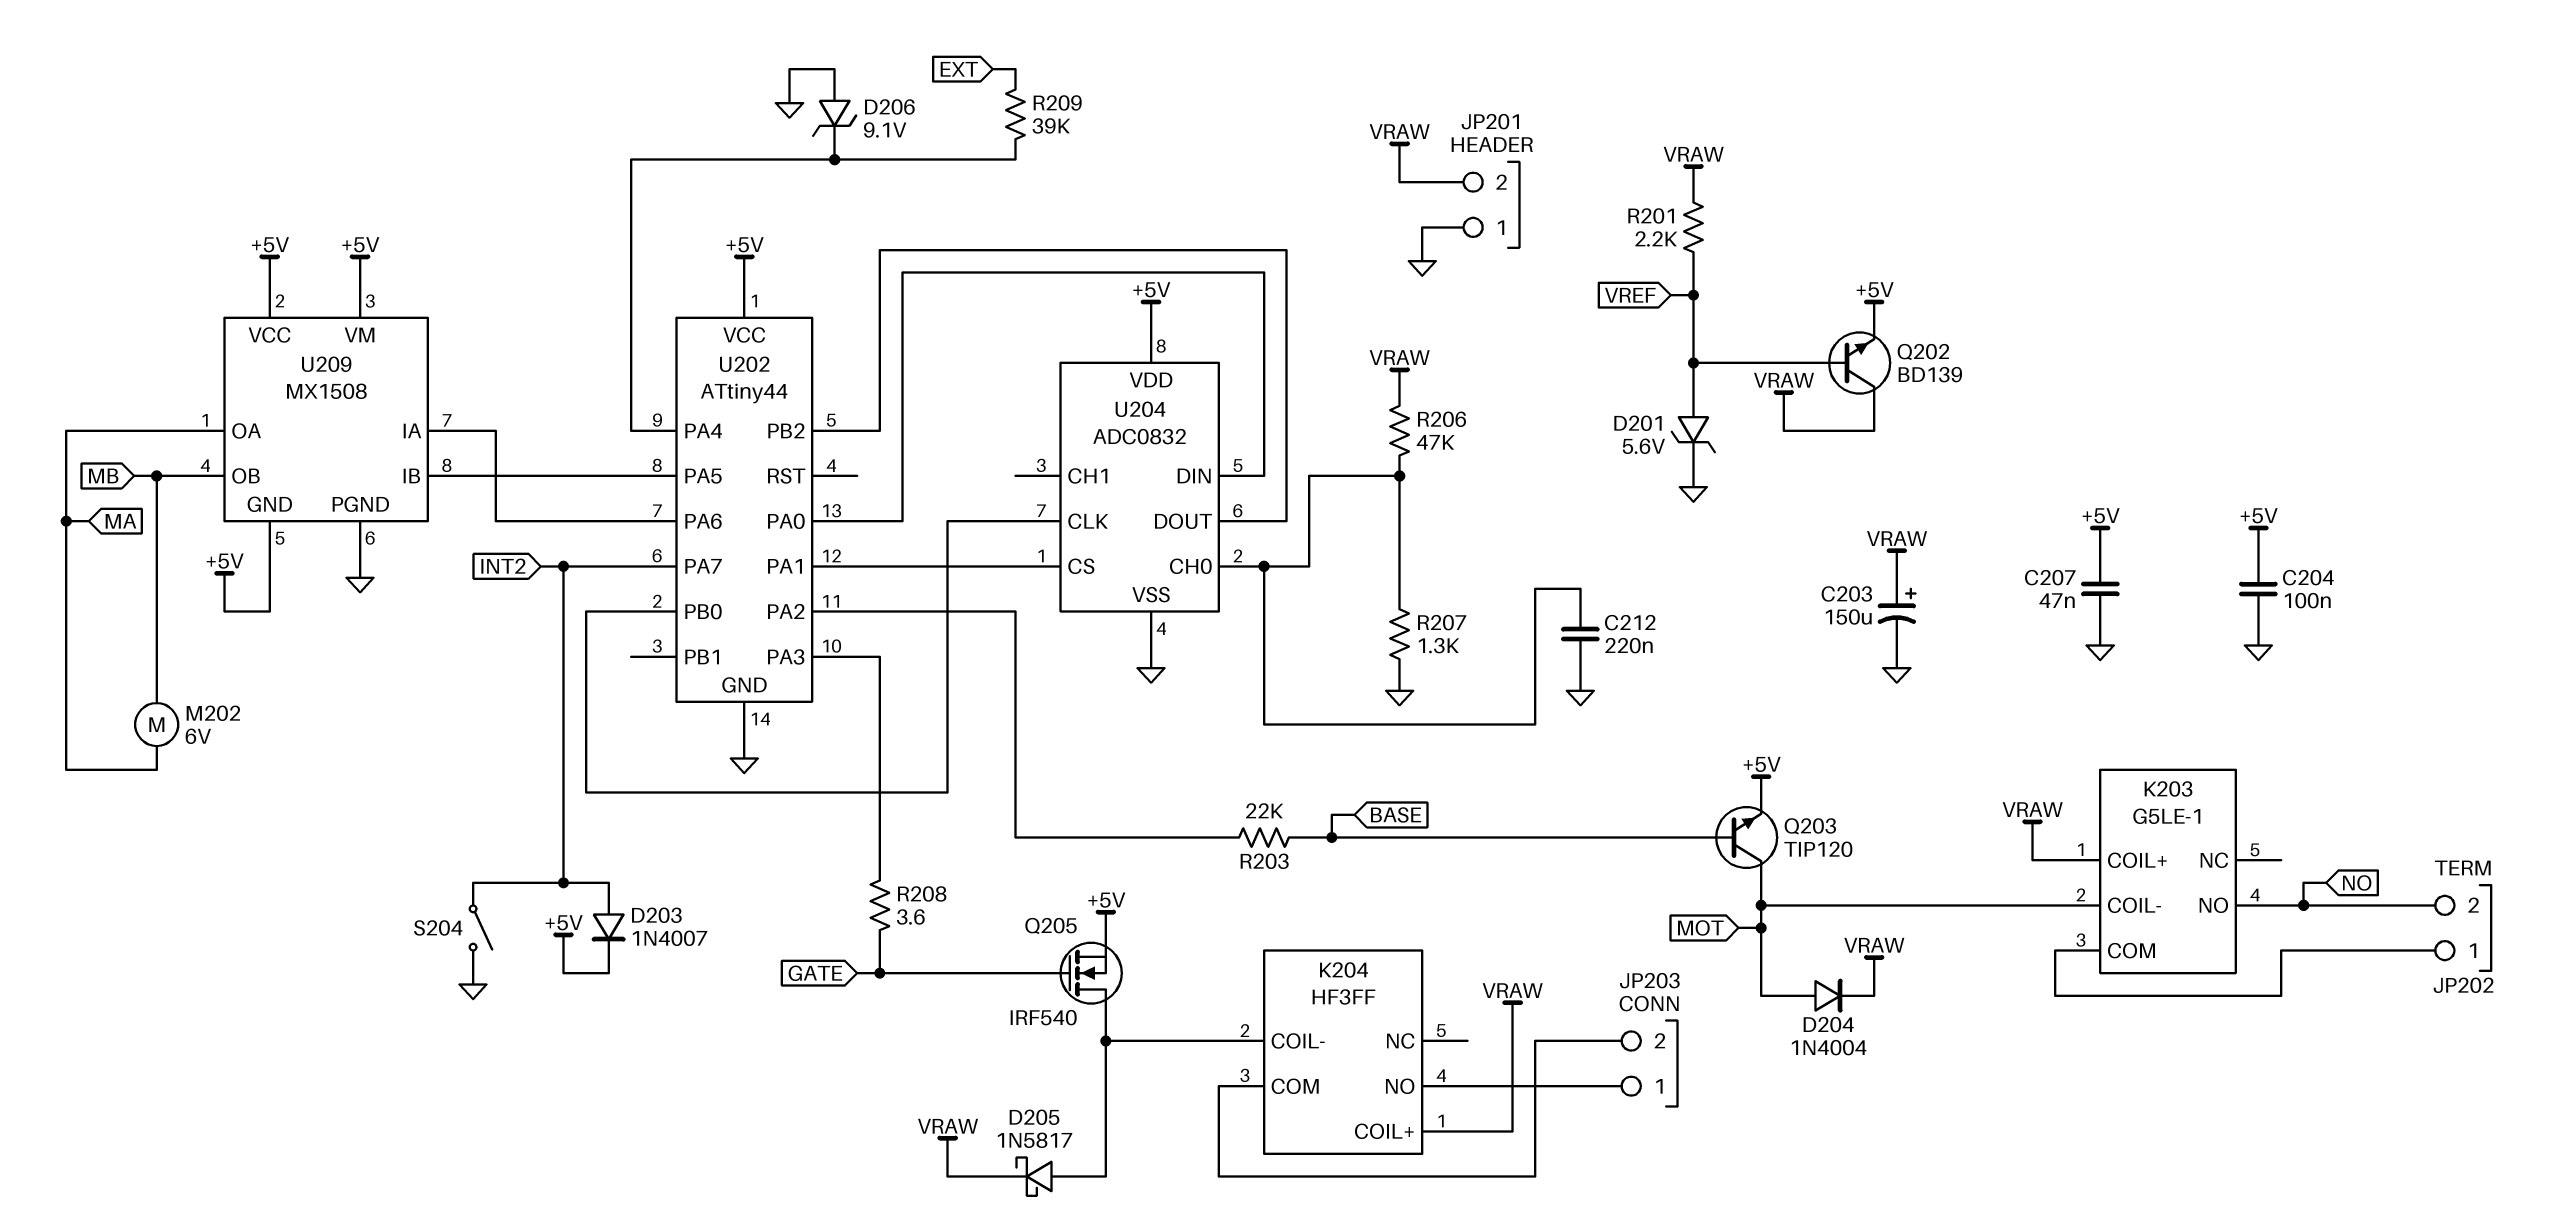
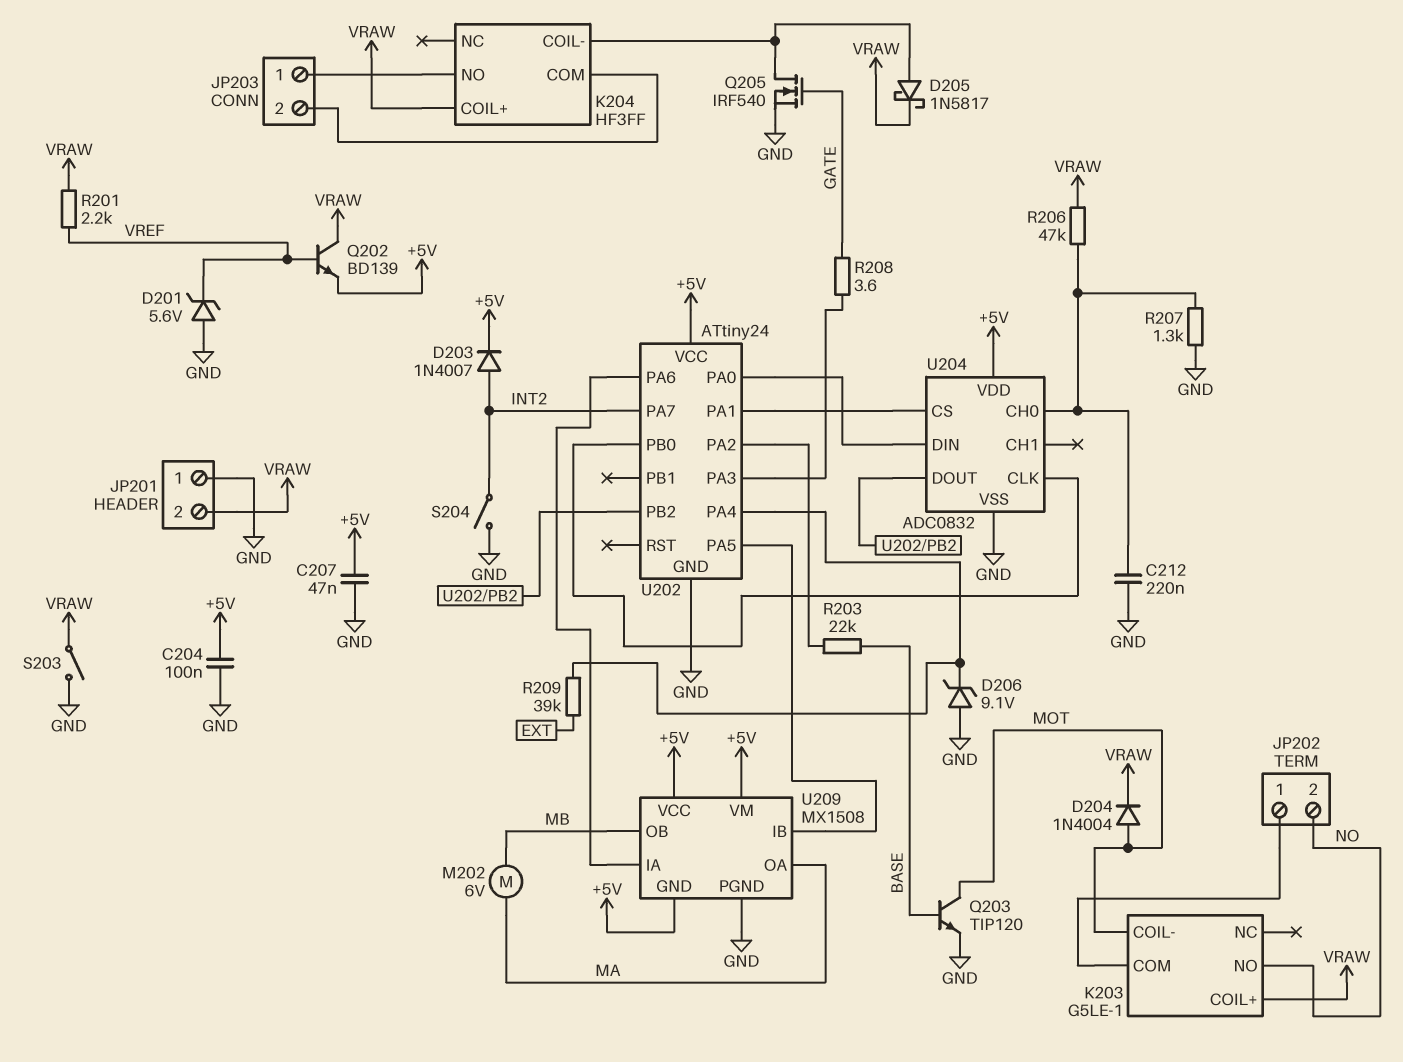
C203: 150uF (plus VRAW, minus GND) -> none
D201: zener 5.6V (A VREF, K GND) -> zener 5.6V (A GND, K VREF)
Q203: NPN TIP120 (B BASE, C MOT, E +5V) -> NPN TIP120 (B BASE, C MOT, E GND)
Q205: NMOS IRF540 (G GATE, D K204/COIL-, S +5V) -> NMOS IRF540 (G GATE, D K204/COIL-, S GND)
S203: none -> switch (GND, VRAW)
U202: ATtiny44 -> ATtiny24

